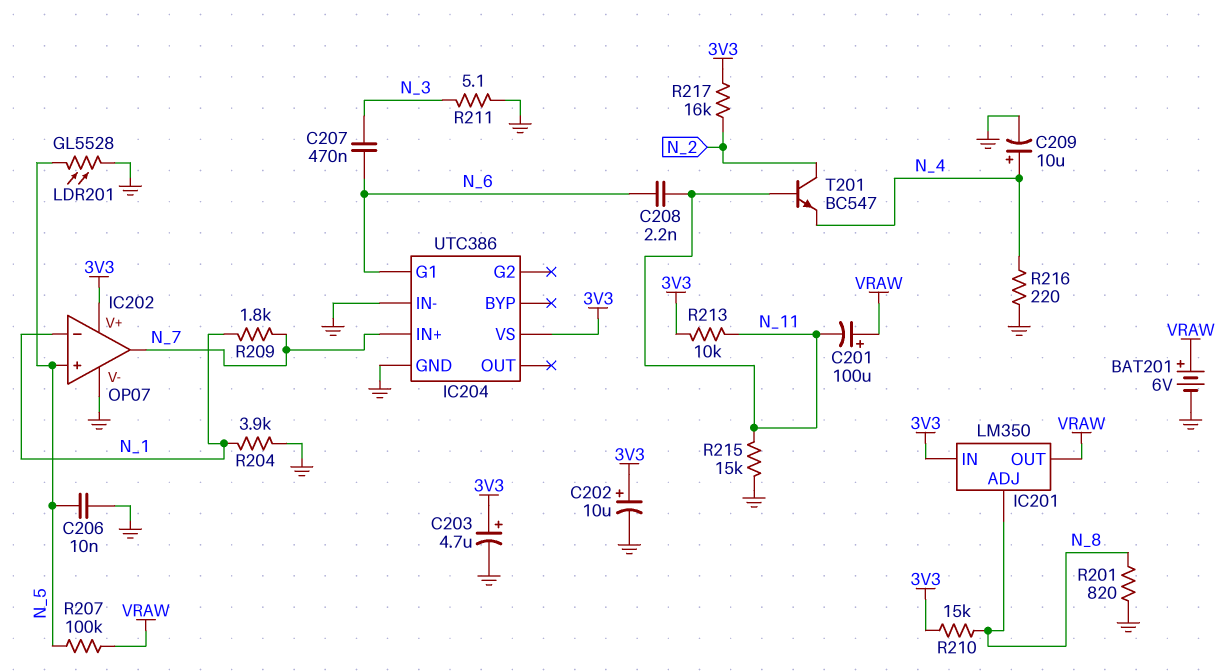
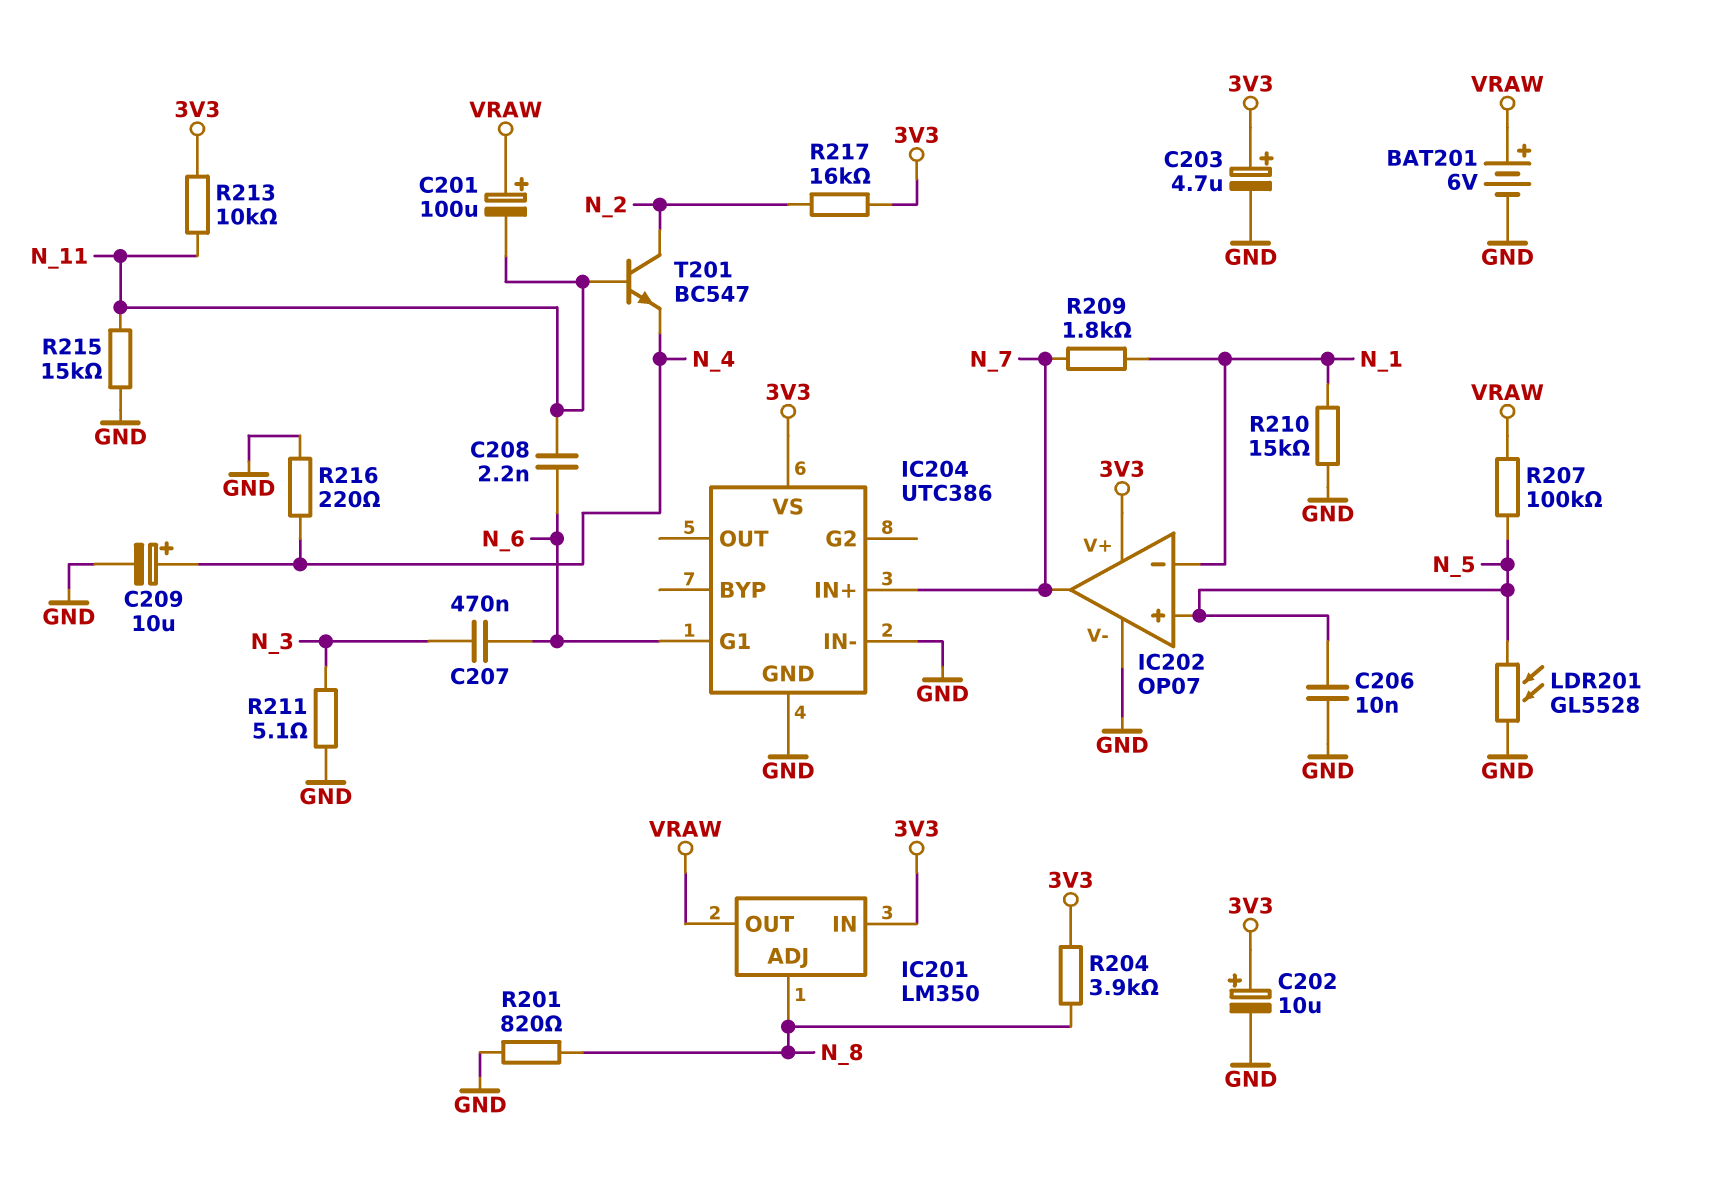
R204: 3.9k (GND, N_1) -> 3.9k (3V3, N_8)
R210: 15k (3V3, N_8) -> 15k (GND, N_1)

